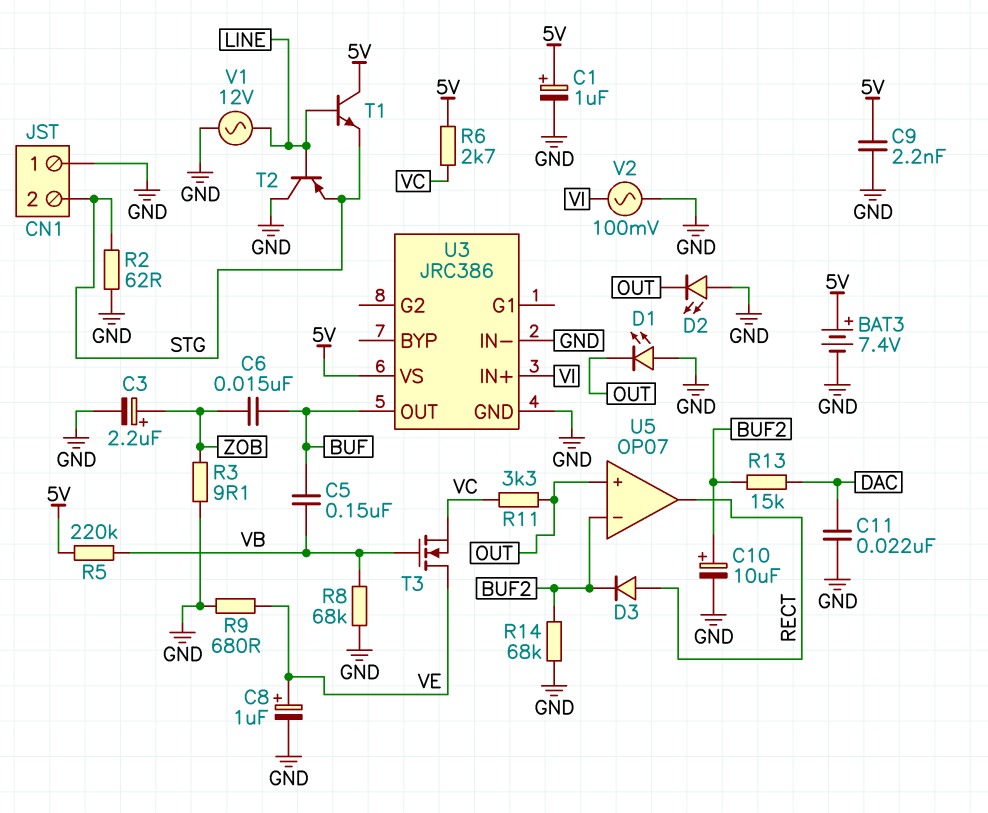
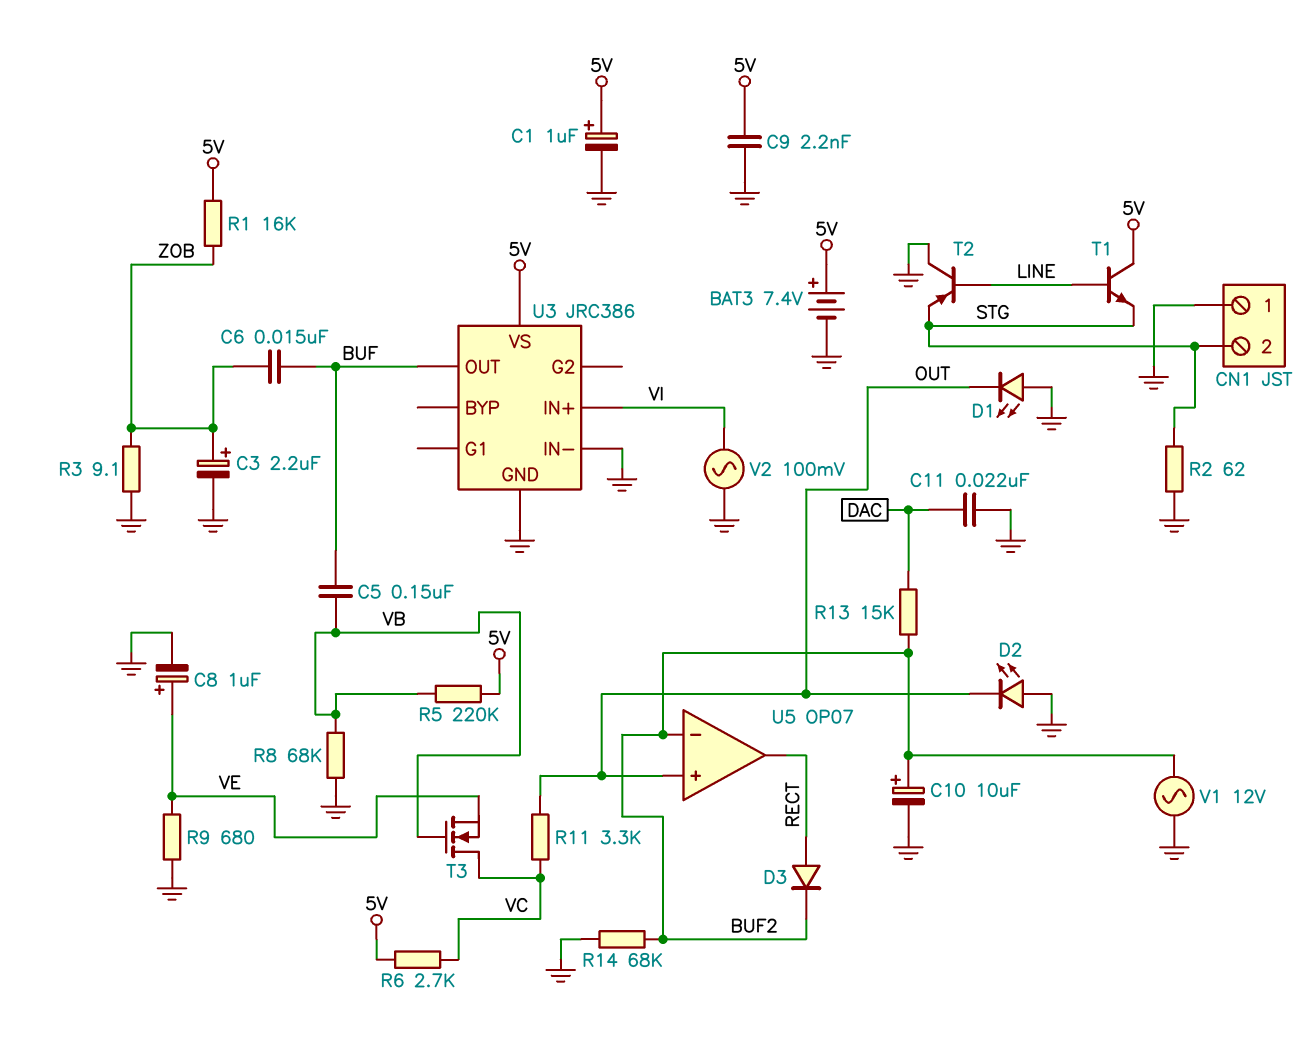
R1: none -> 16k (5V, ZOB)
T3: NMOS (G VB, D VE, S VC) -> NMOS (G VB, D VC, S VE)
V1: AC 12V (GND, LINE) -> AC 12V (BUF2, GND)

